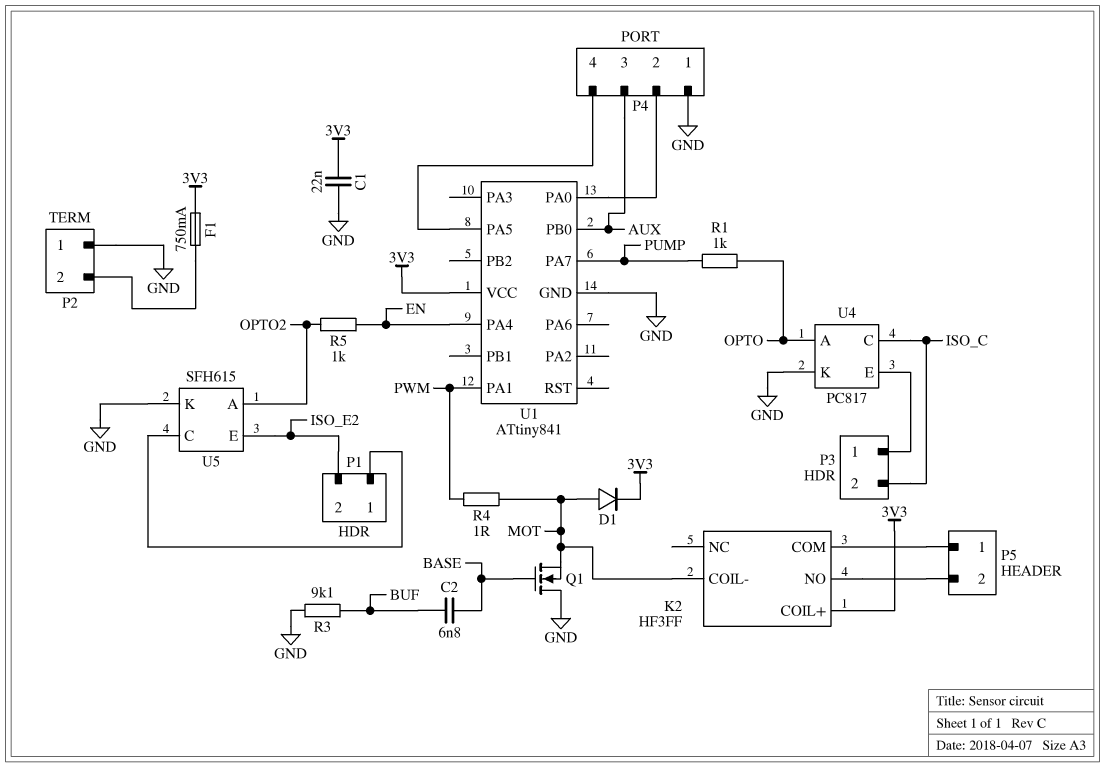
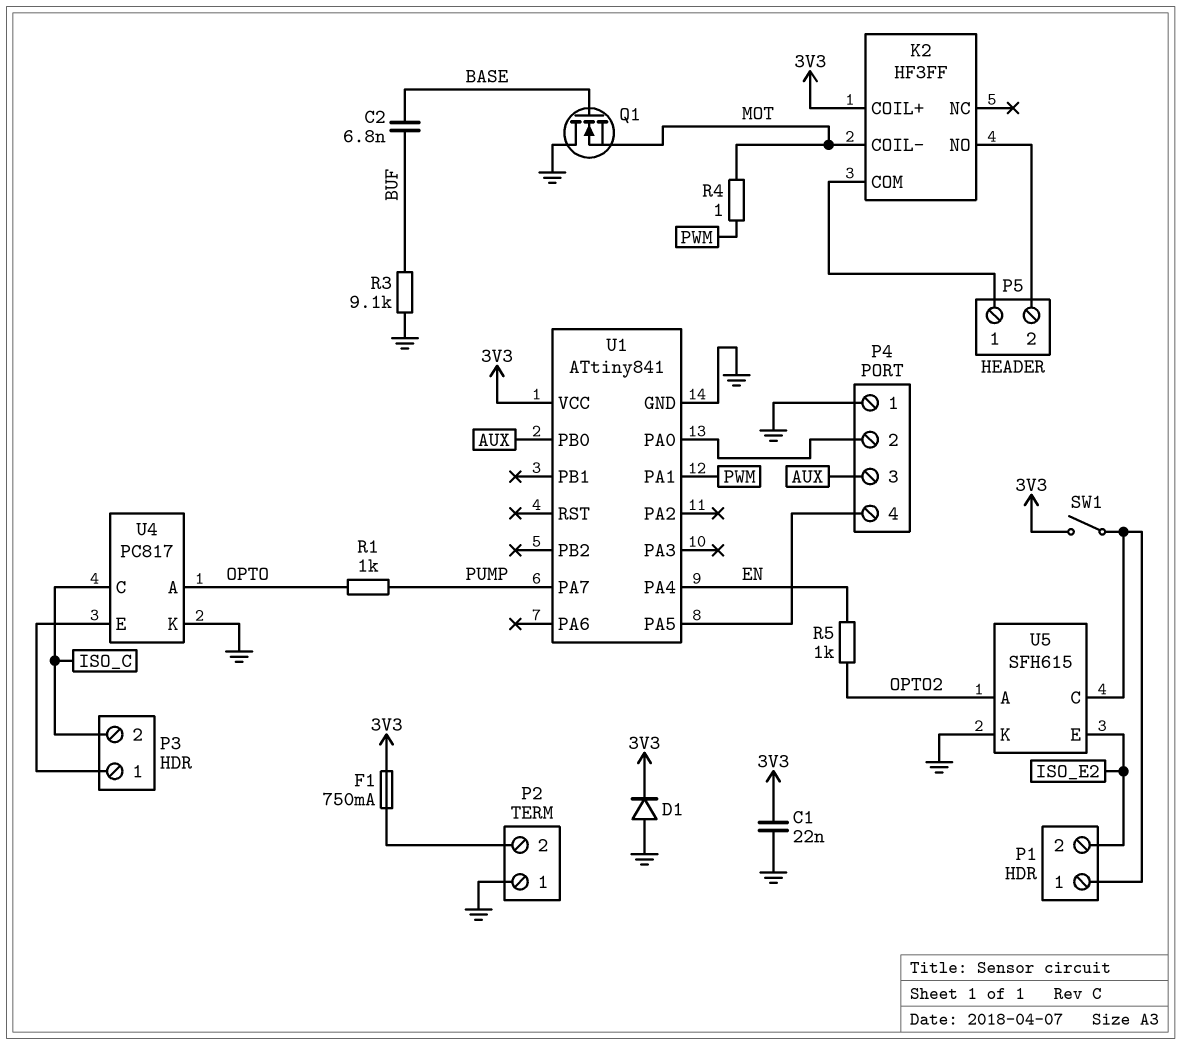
D1: diode (A MOT, K 3V3) -> diode (A GND, K 3V3)
SW1: none -> switch (3V3, P1/1)

